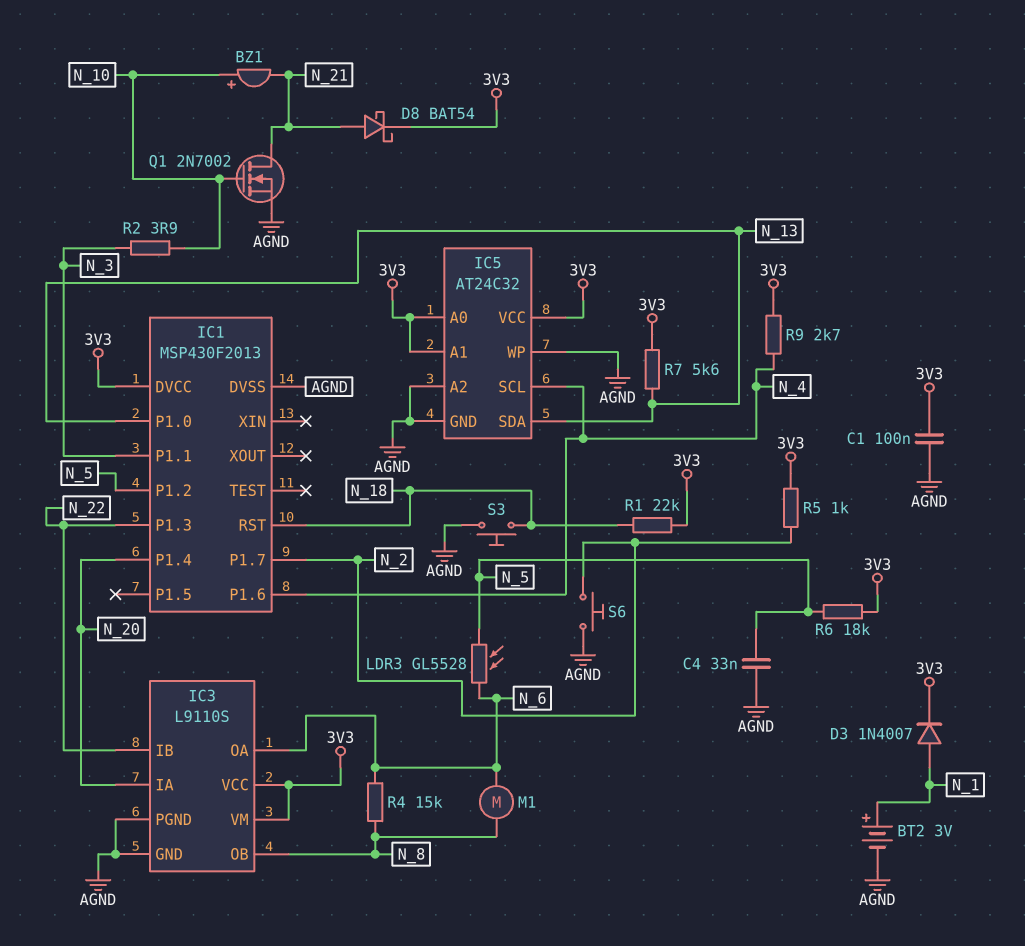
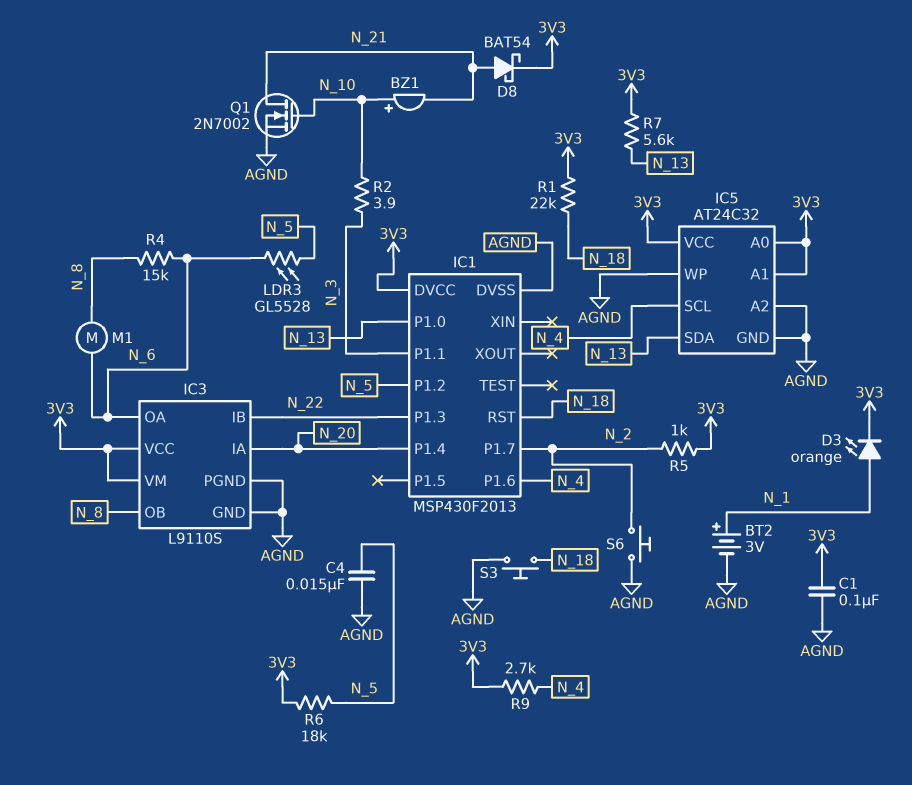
C4: 33nF (AGND, N_5) -> 15nF (AGND, N_5)
D3: diode 1N4007 (A N_1, K 3V3) -> LED orange (A N_1, K 3V3)

